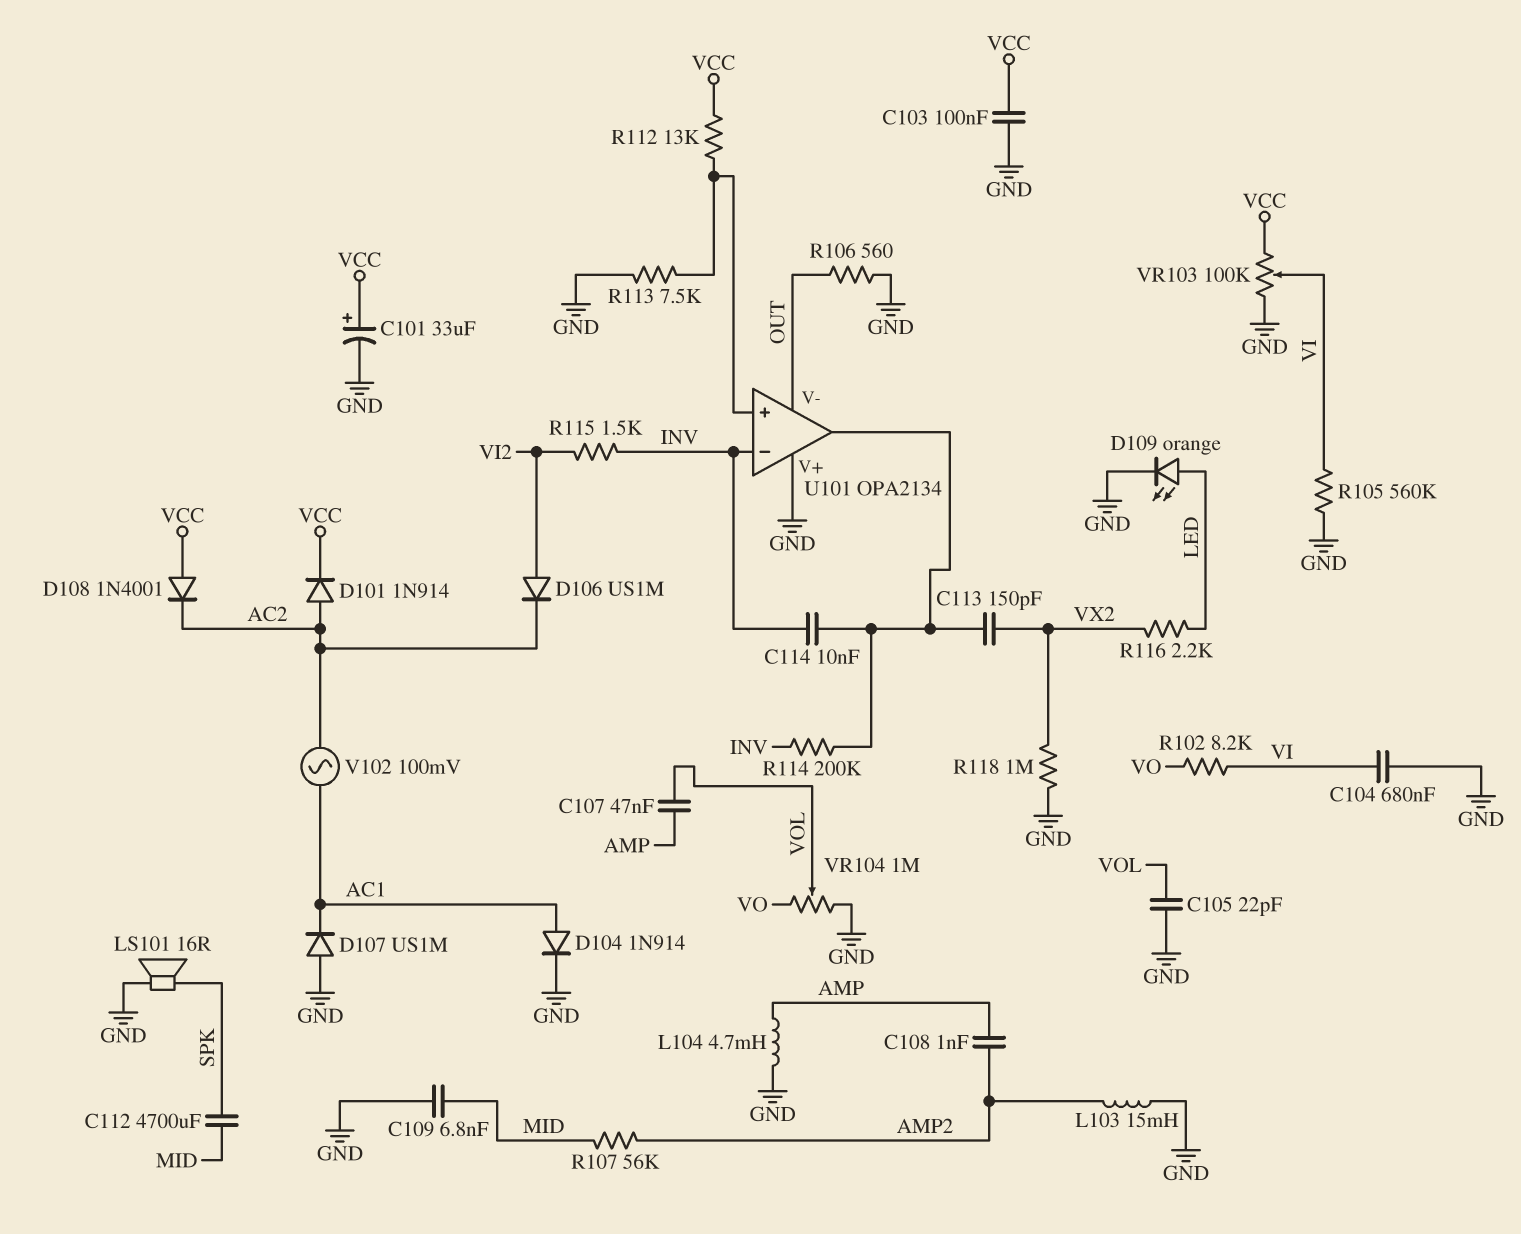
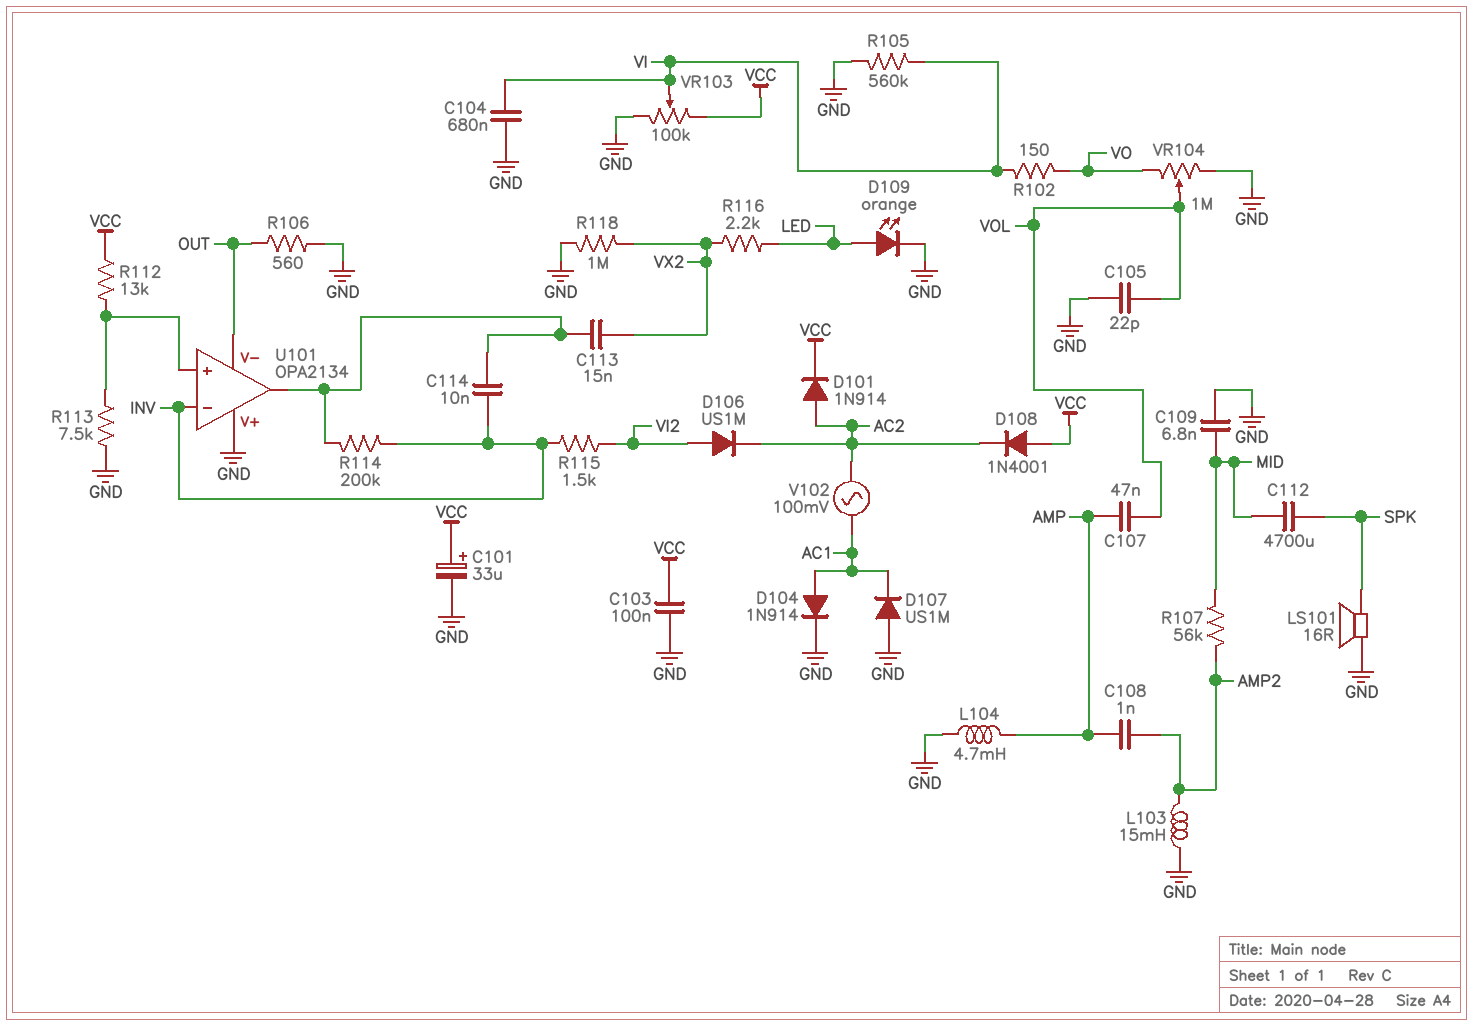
C113: 150pF (U101/out, VX2) -> 15nF (U101/out, VX2)
R102: 8.2k (VI, VO) -> 150 (VI, VO)

